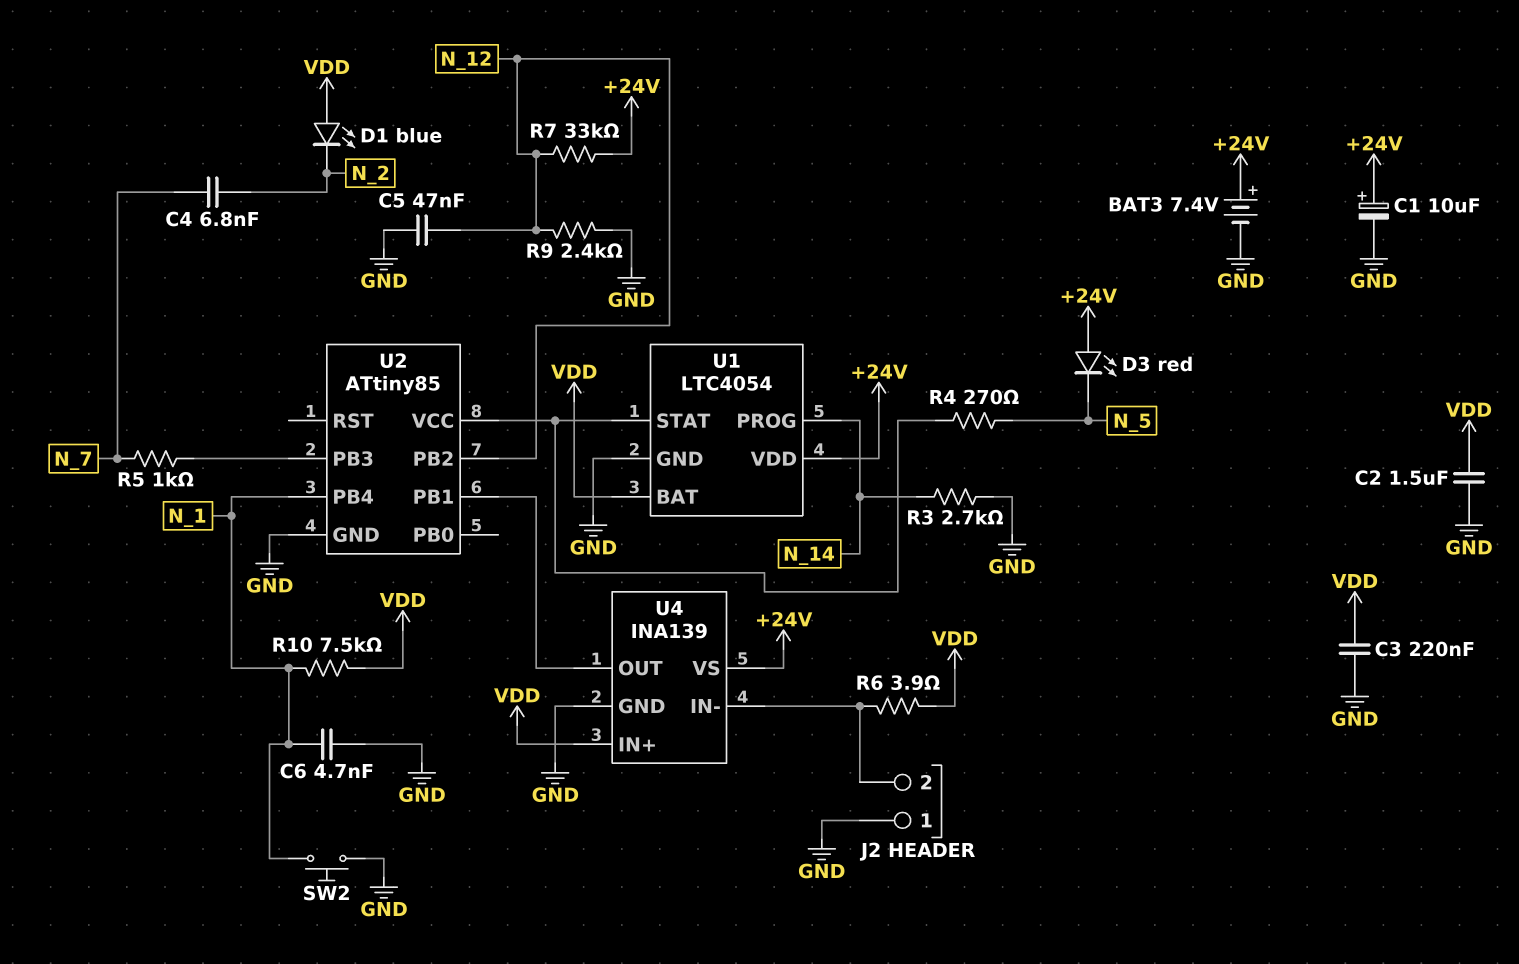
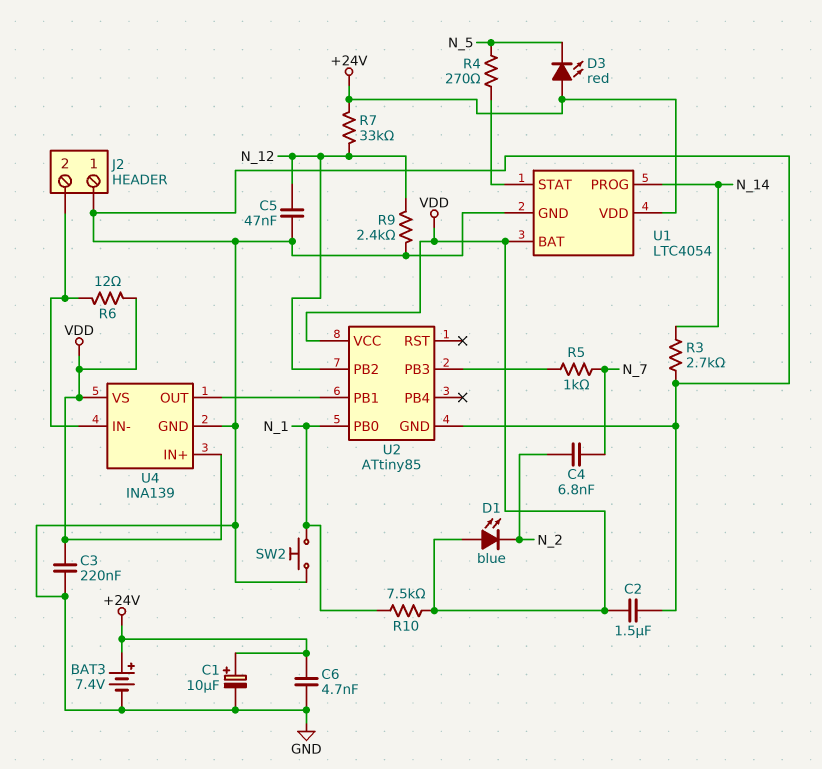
C6: 4.7nF (GND, N_1) -> 4.7nF (+24V, GND)
R6: 3.9 (J2/2, VDD) -> 12 (J2/2, VDD)
U2 pin PB0: none -> N_1
U2 pin PB4: N_1 -> none
U2 pin VCC: U1/STAT -> VDD
U4 pin VS: +24V -> VDD

